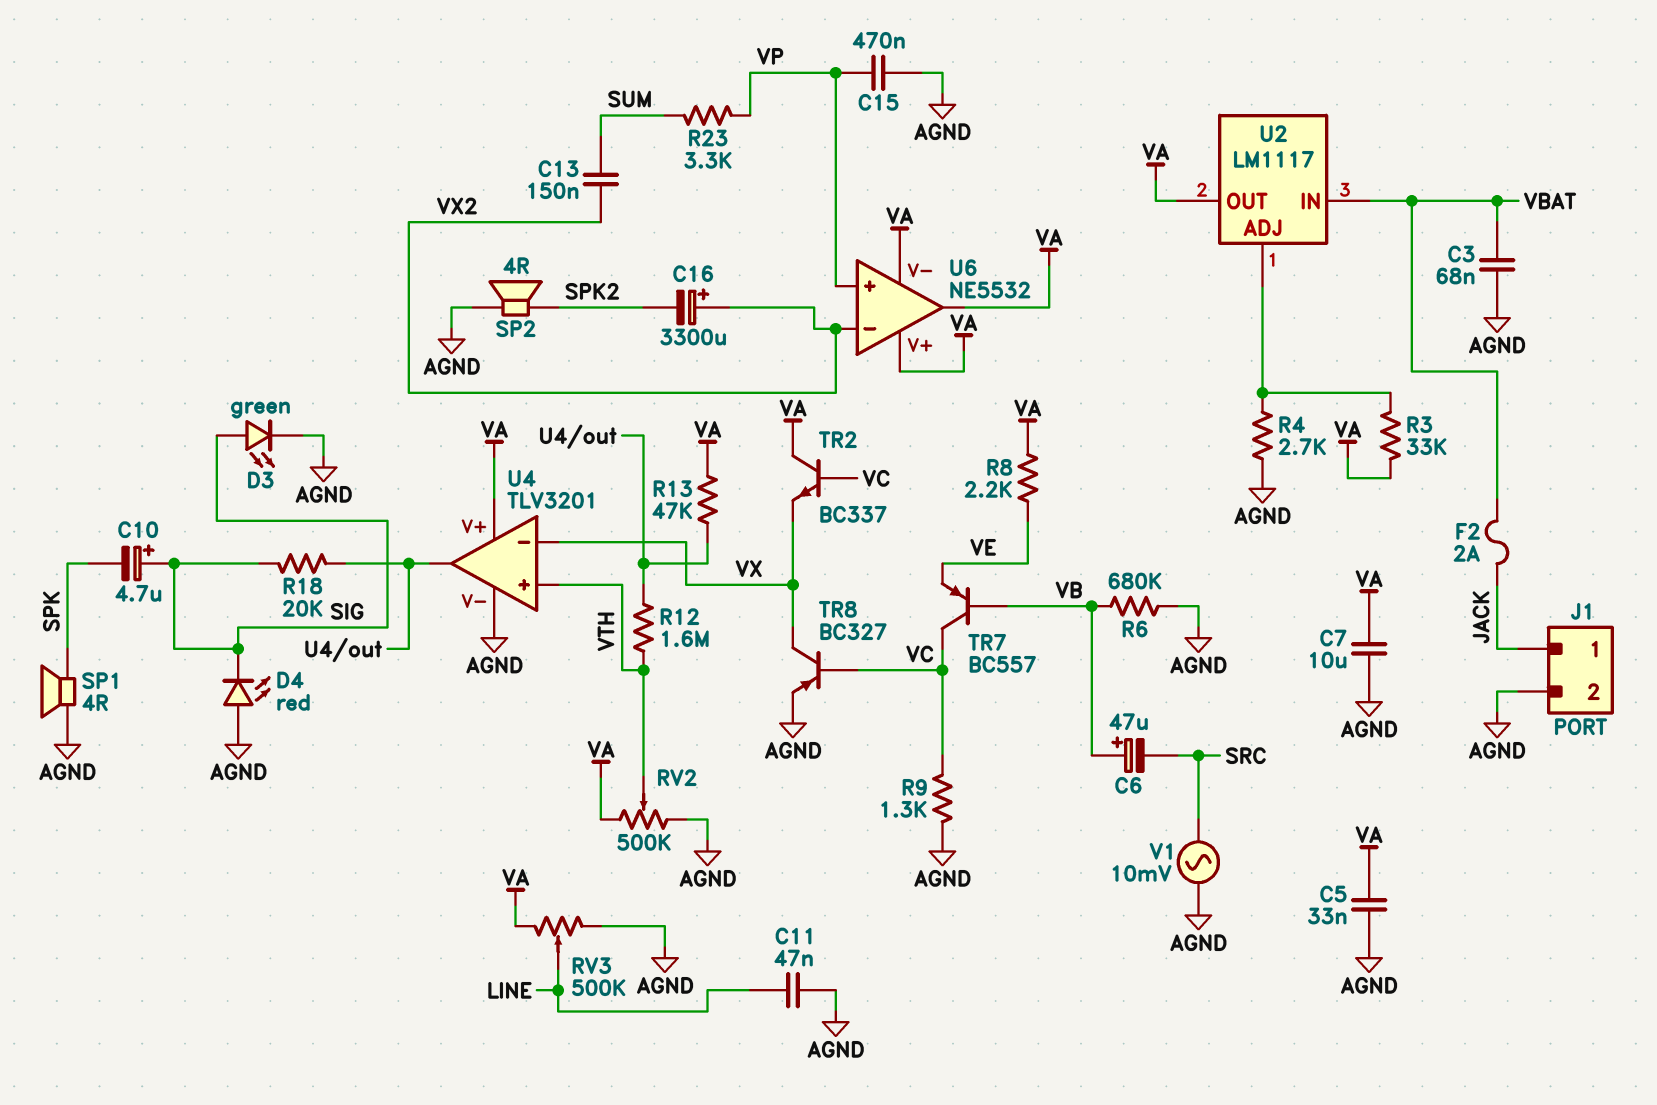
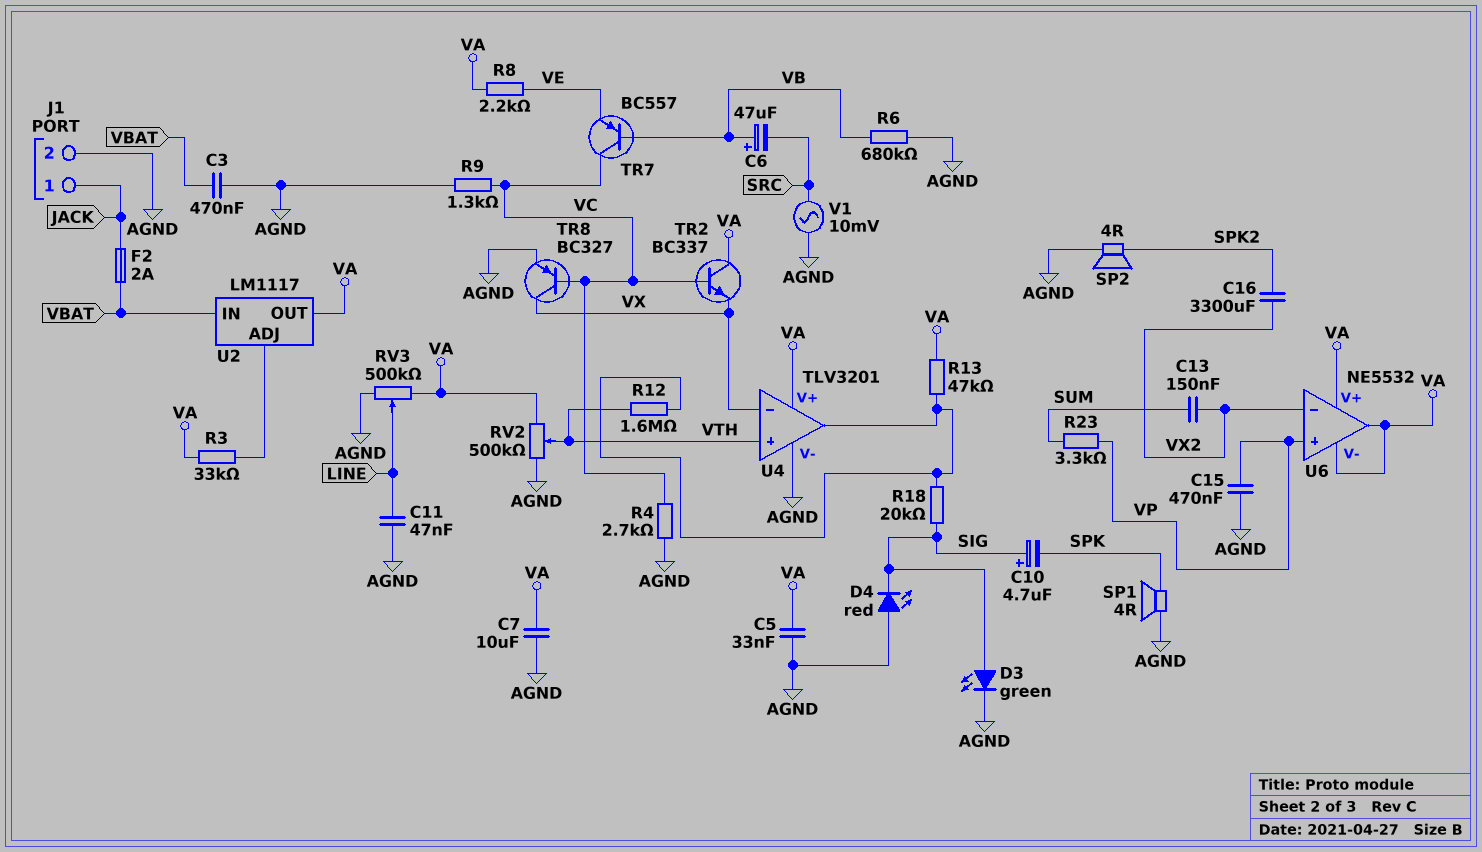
C3: 68nF (AGND, VBAT) -> 470nF (AGND, VBAT)
C16: 3300uF (plus VX2, minus SPK2) -> 3300uF (SPK2, VX2)
R4: 2.7k (AGND, U2/ADJ) -> 2.7k (AGND, VC)

